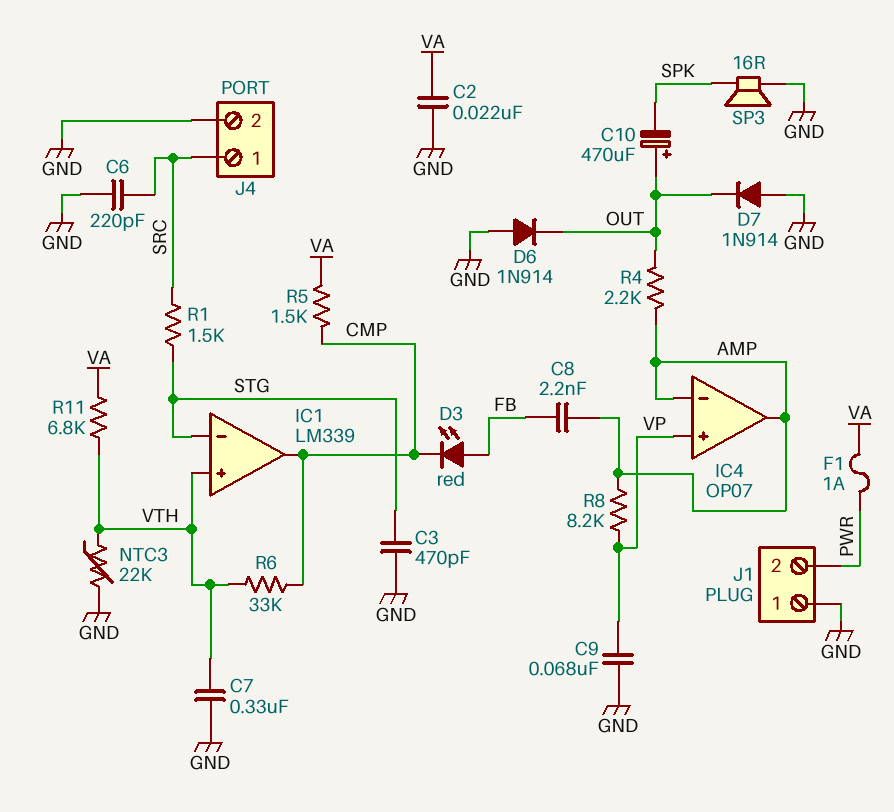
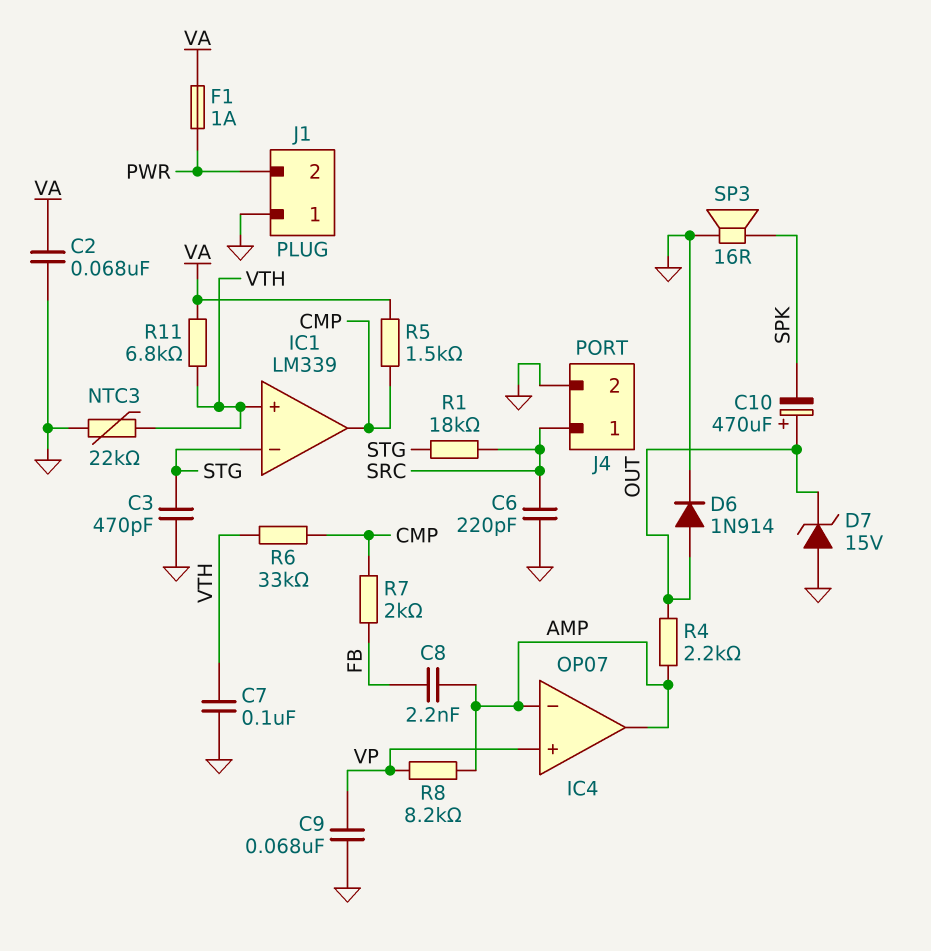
C2: 22nF (GND, VA) -> 68nF (GND, VA)
C7: 330nF (GND, VTH) -> 100nF (GND, VTH)
D3: LED red (A FB, K CMP) -> none
D6: diode 1N914 (A GND, K OUT) -> diode 1N914 (A OUT, K GND)
D7: diode 1N914 (A GND, K OUT) -> zener 15V (A GND, K OUT)
R1: 1.5k (SRC, STG) -> 18k (SRC, STG)
R7: none -> 2k (CMP, FB)

